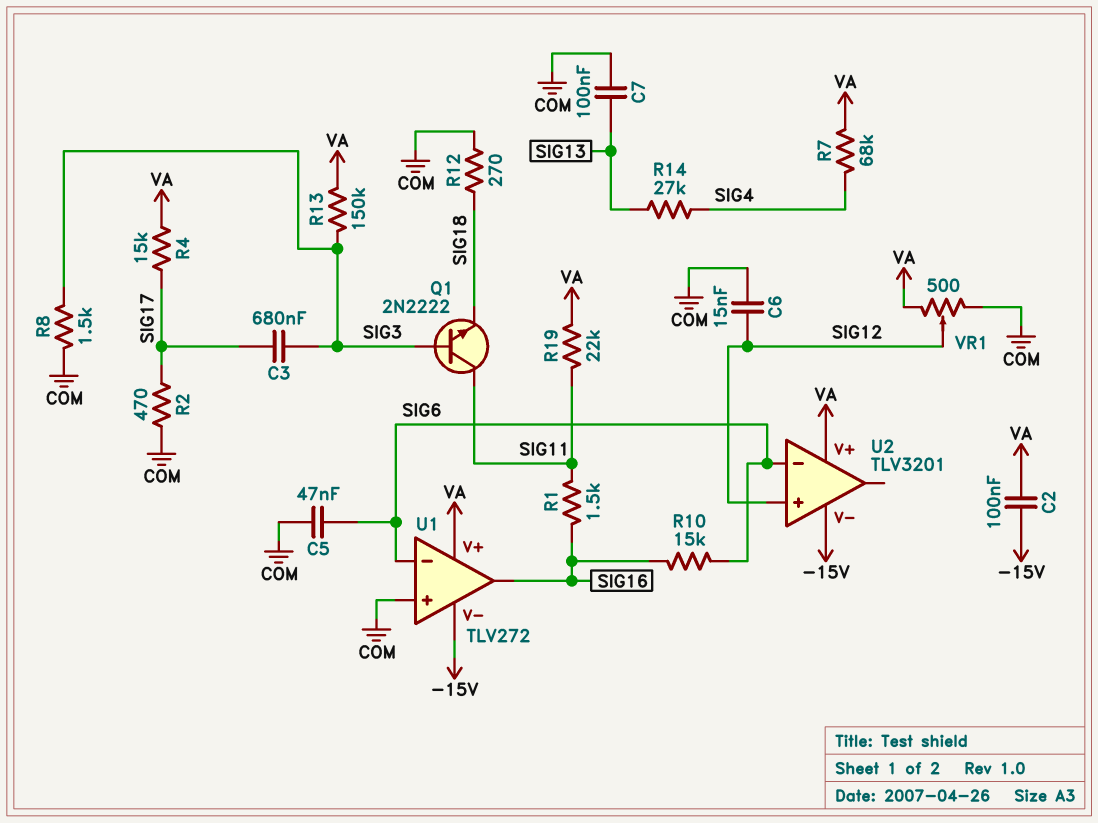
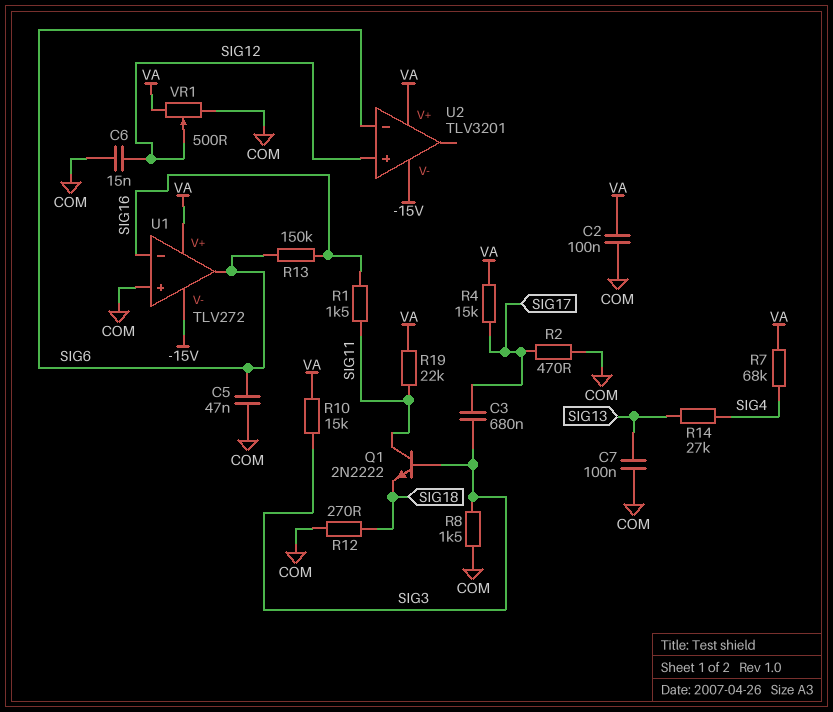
C2: 100nF (-15V, VA) -> 100nF (COM, VA)
R10: 15k (SIG6, SIG16) -> 15k (SIG3, VA)
R13: 150k (SIG3, VA) -> 150k (SIG6, SIG16)
U1 pin in-: SIG6 -> SIG16
U1 pin out: SIG16 -> SIG6

